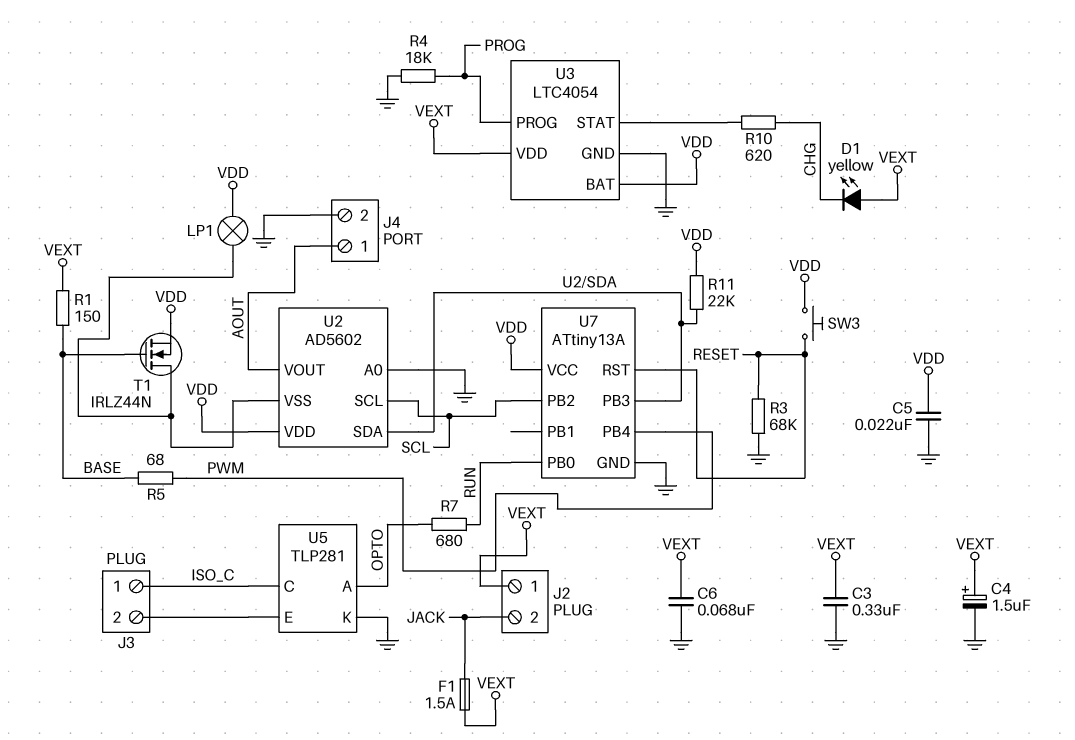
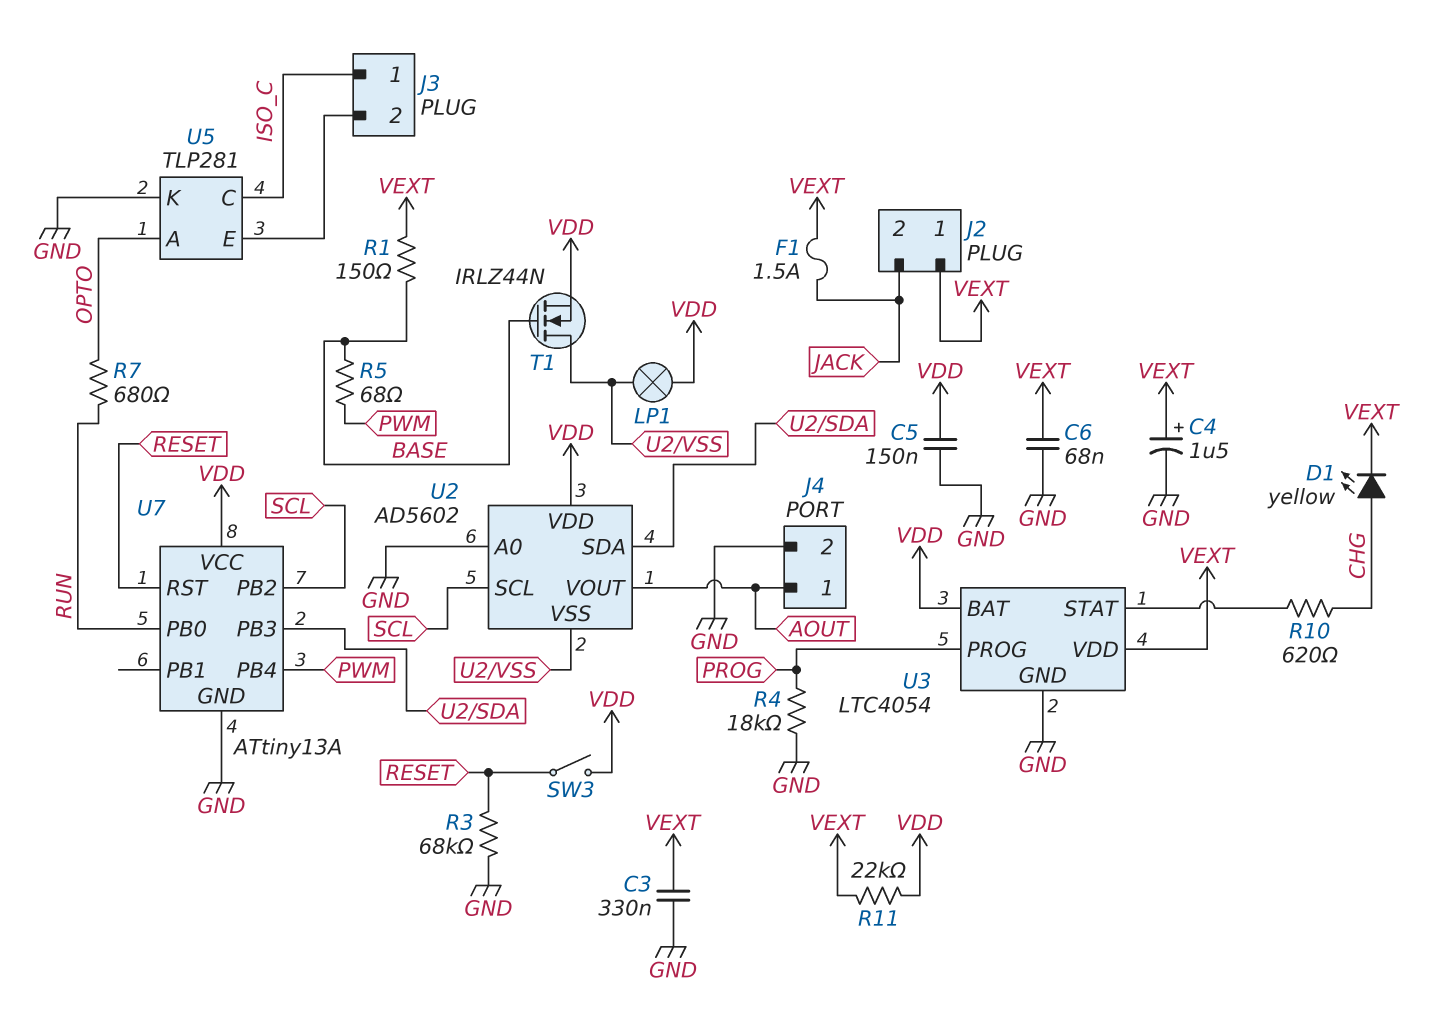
C5: 22nF (GND, VDD) -> 150nF (GND, VDD)
D1: LED yellow (A VEXT, K CHG) -> LED yellow (A CHG, K VEXT)
R11: 22k (U2/SDA, VDD) -> 22k (VDD, VEXT)
SW3: button (RESET, VDD) -> switch (RESET, VDD)

